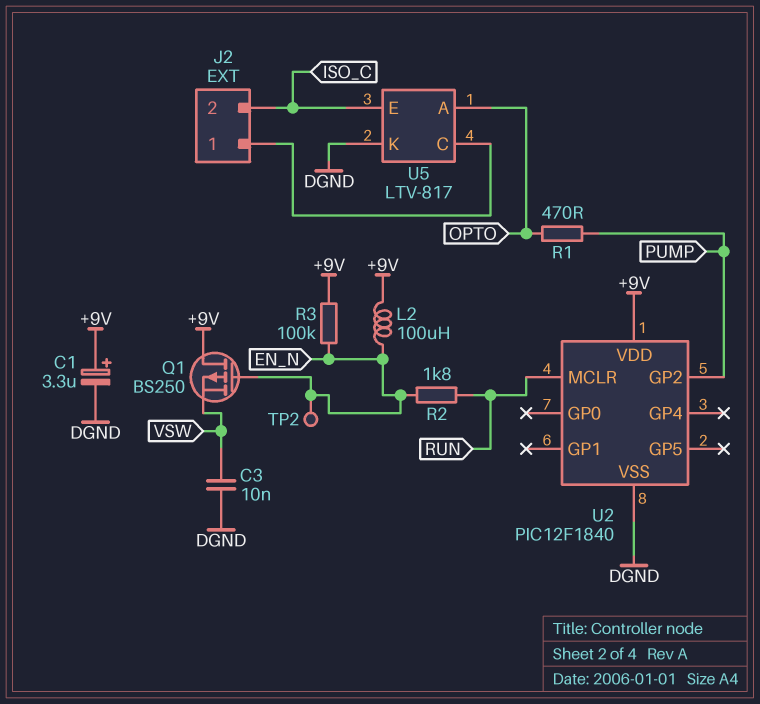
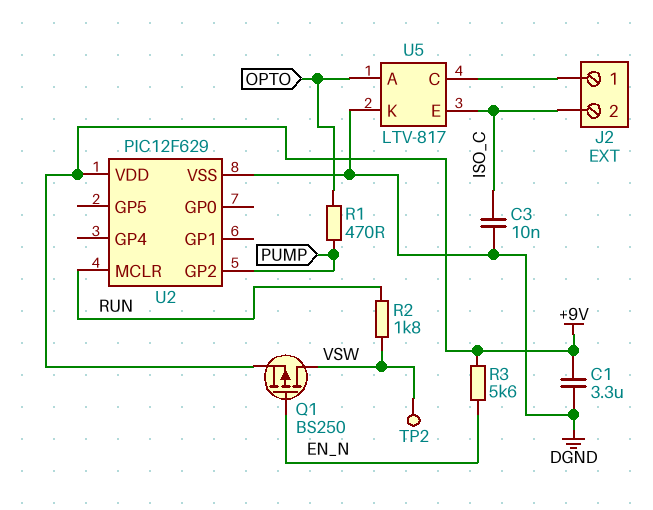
C1: 3.3uF (plus +9V, minus DGND) -> 3.3uF (+9V, DGND)
C3: 10nF (DGND, VSW) -> 10nF (DGND, ISO_C)
L2: 100uH (+9V, EN_N) -> none
Q1: PMOS BS250 (G EN_N, D +9V, S VSW) -> PMOS BS250 (G EN_N, D VSW, S +9V)
R2: 1.8k (EN_N, RUN) -> 1.8k (RUN, VSW)
R3: 100k (+9V, EN_N) -> 5.6k (+9V, EN_N)
TP2: test point (EN_N) -> test point (VSW)
U2: PIC12F1840 -> PIC12F629

